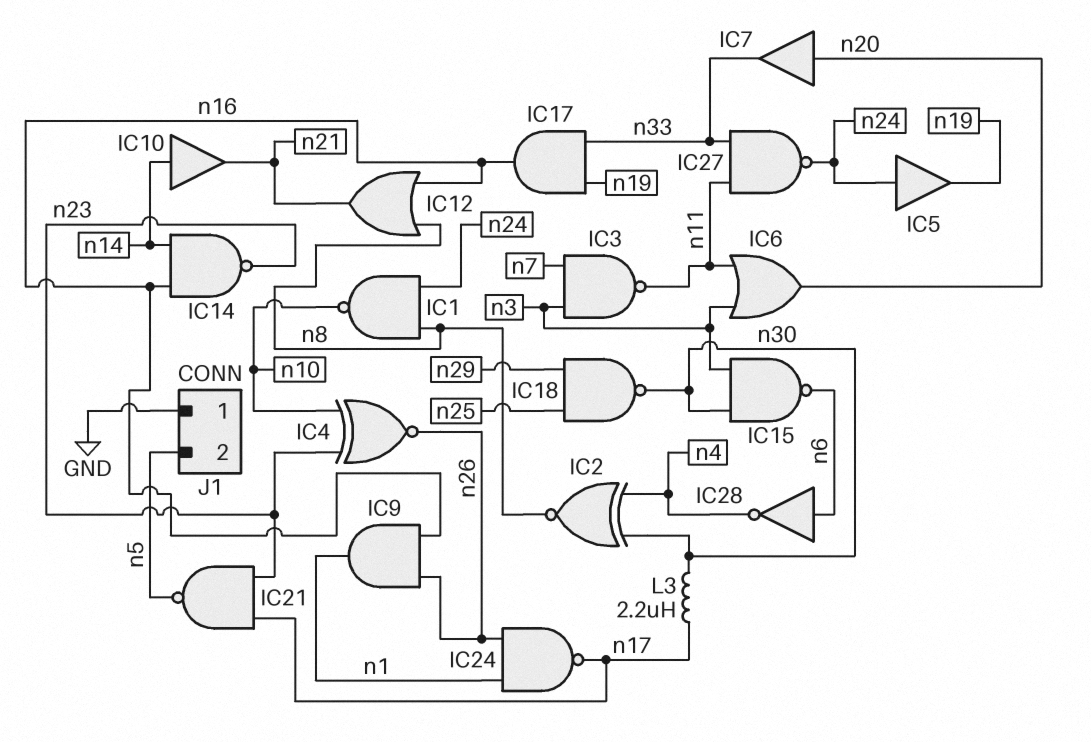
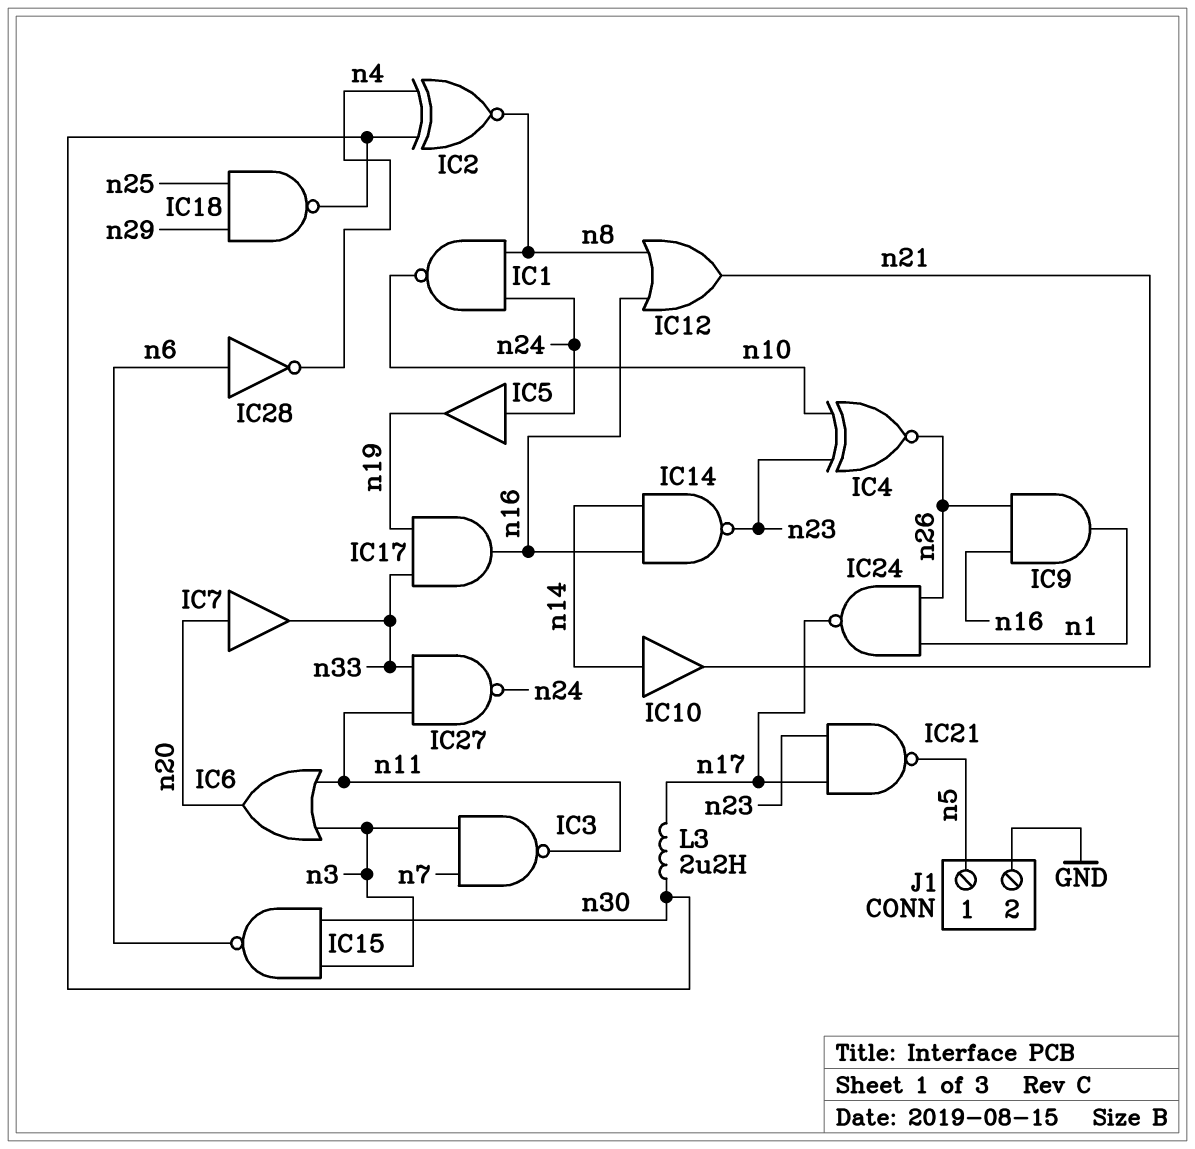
J1 pin 1: GND -> n5
J1 pin 2: n5 -> GND

